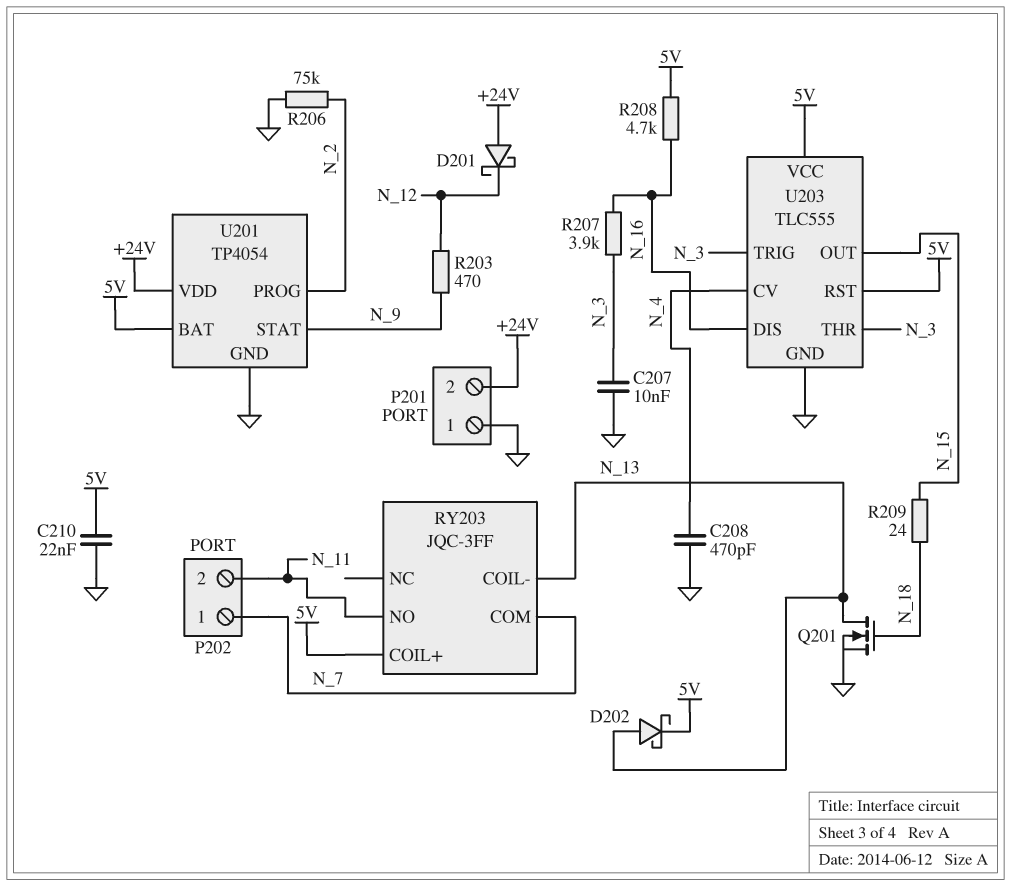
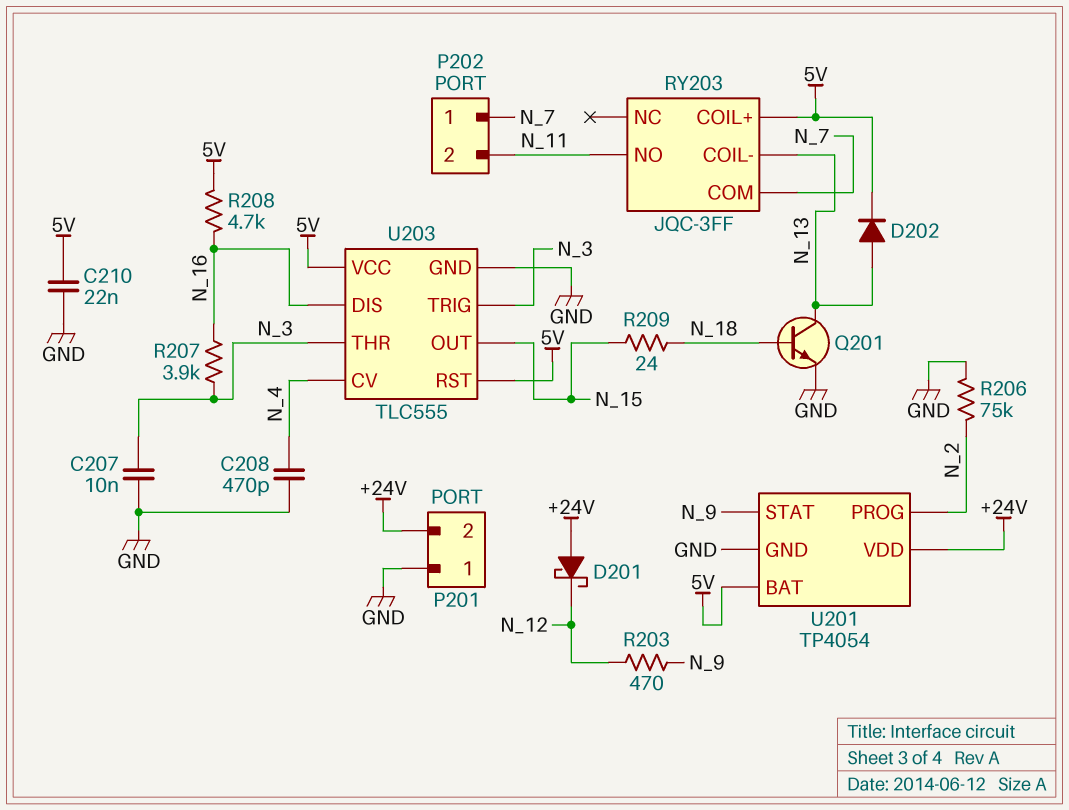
D202: schottky (A N_13, K 5V) -> diode (A N_13, K 5V)
Q201: NMOS (G N_18, D N_13, S GND) -> NPN (B N_18, C N_13, E GND)

